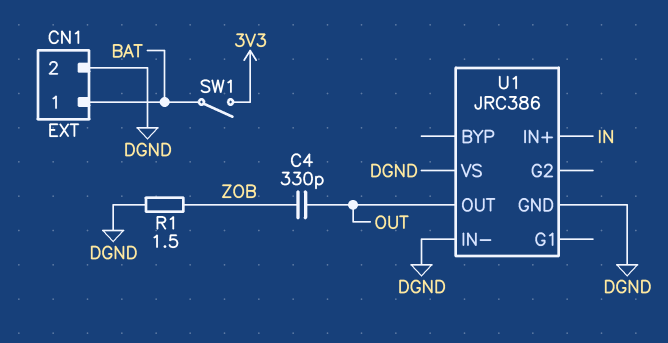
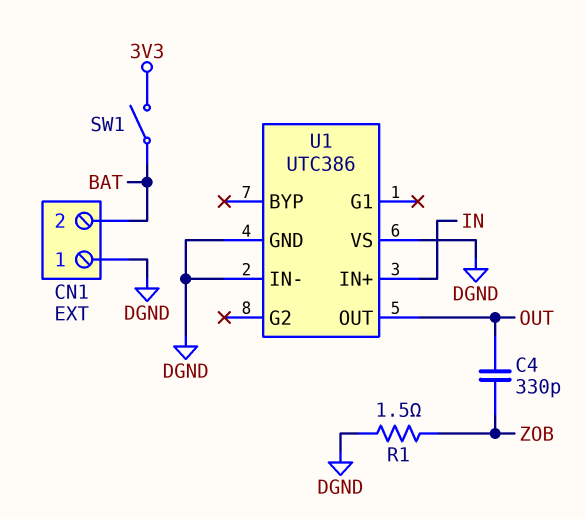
CN1 pin 1: BAT -> DGND
CN1 pin 2: DGND -> BAT
U1: JRC386 -> UTC386

